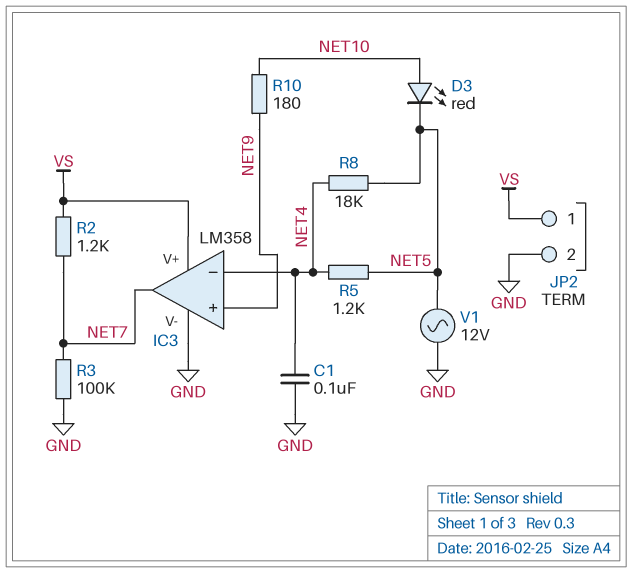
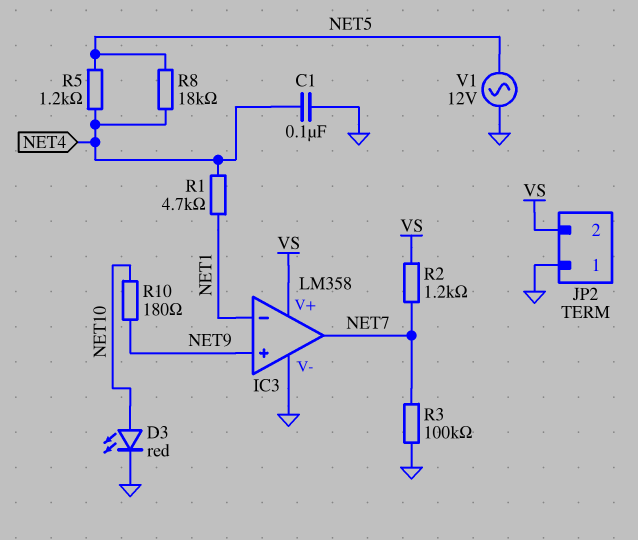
D3: LED red (A NET10, K NET5) -> LED red (A NET10, K GND)
IC3 pin in-: NET4 -> NET1
JP2 pin 1: VS -> GND
JP2 pin 2: GND -> VS
R1: none -> 4.7k (NET1, NET4)

